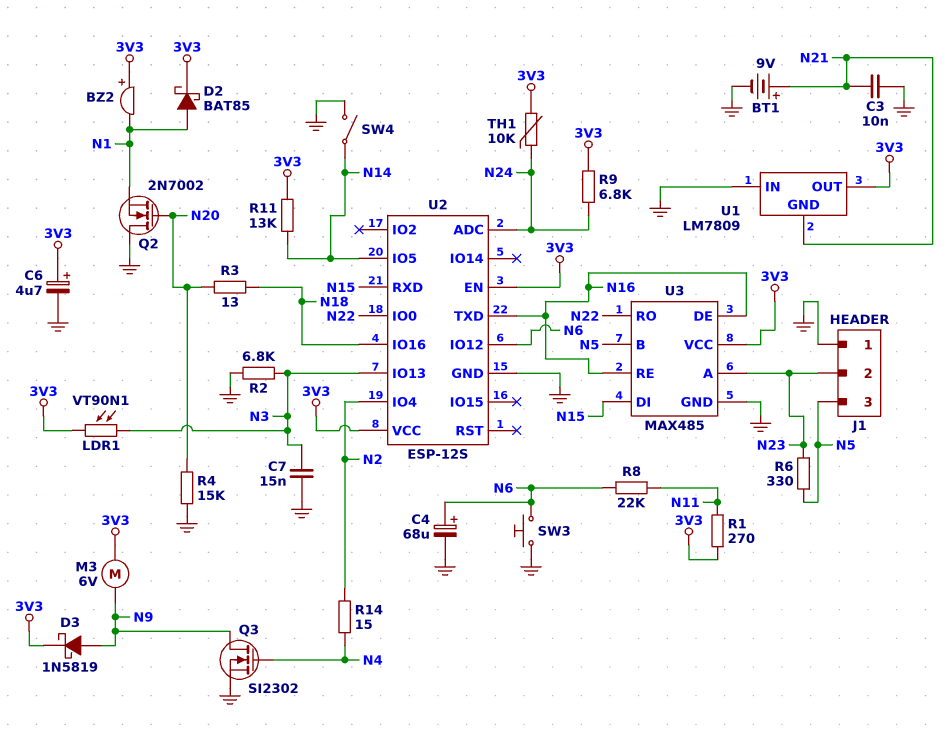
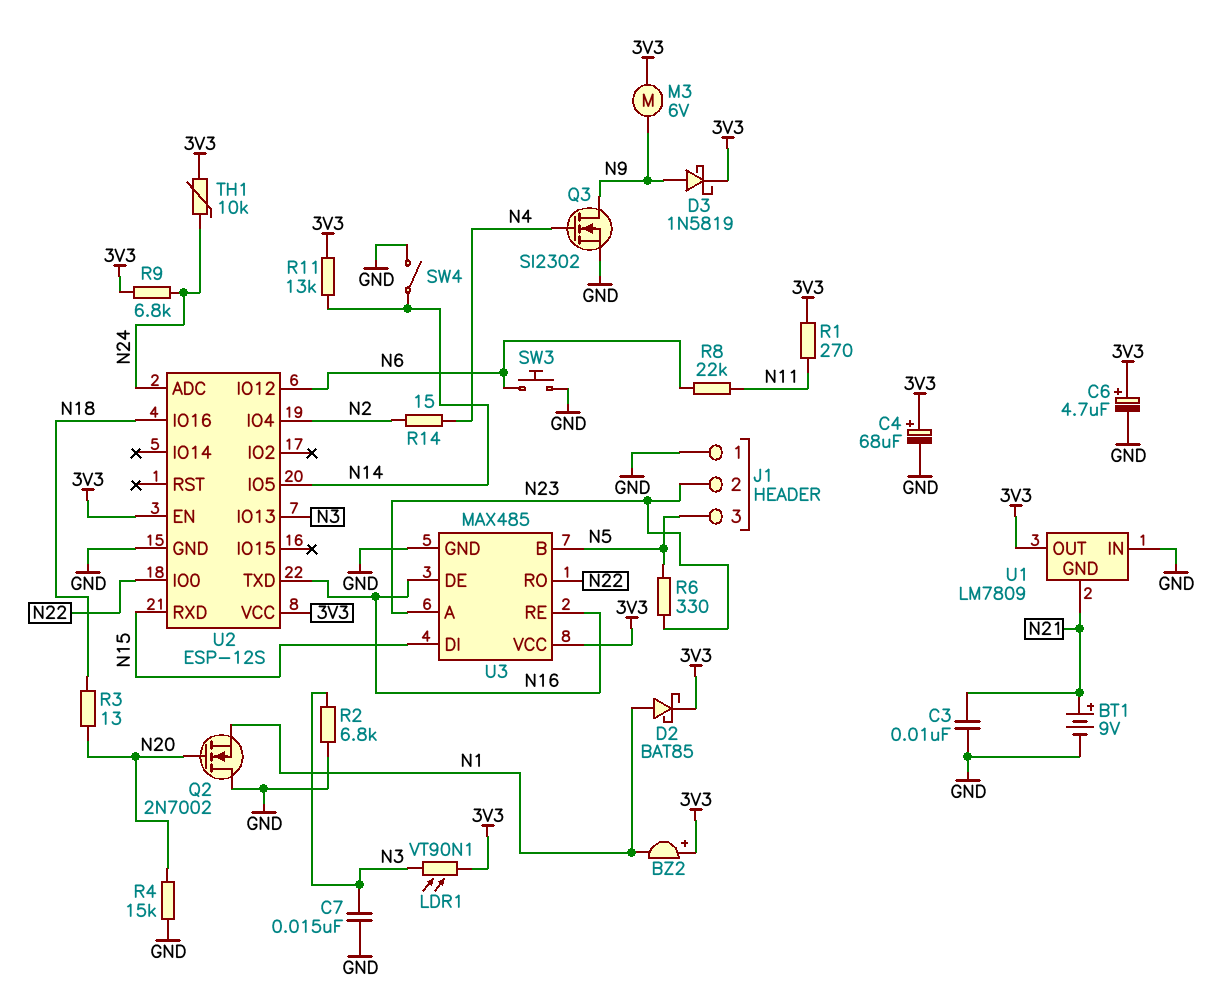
C4: 68uF (plus N6, minus GND) -> 68uF (plus 3V3, minus GND)

